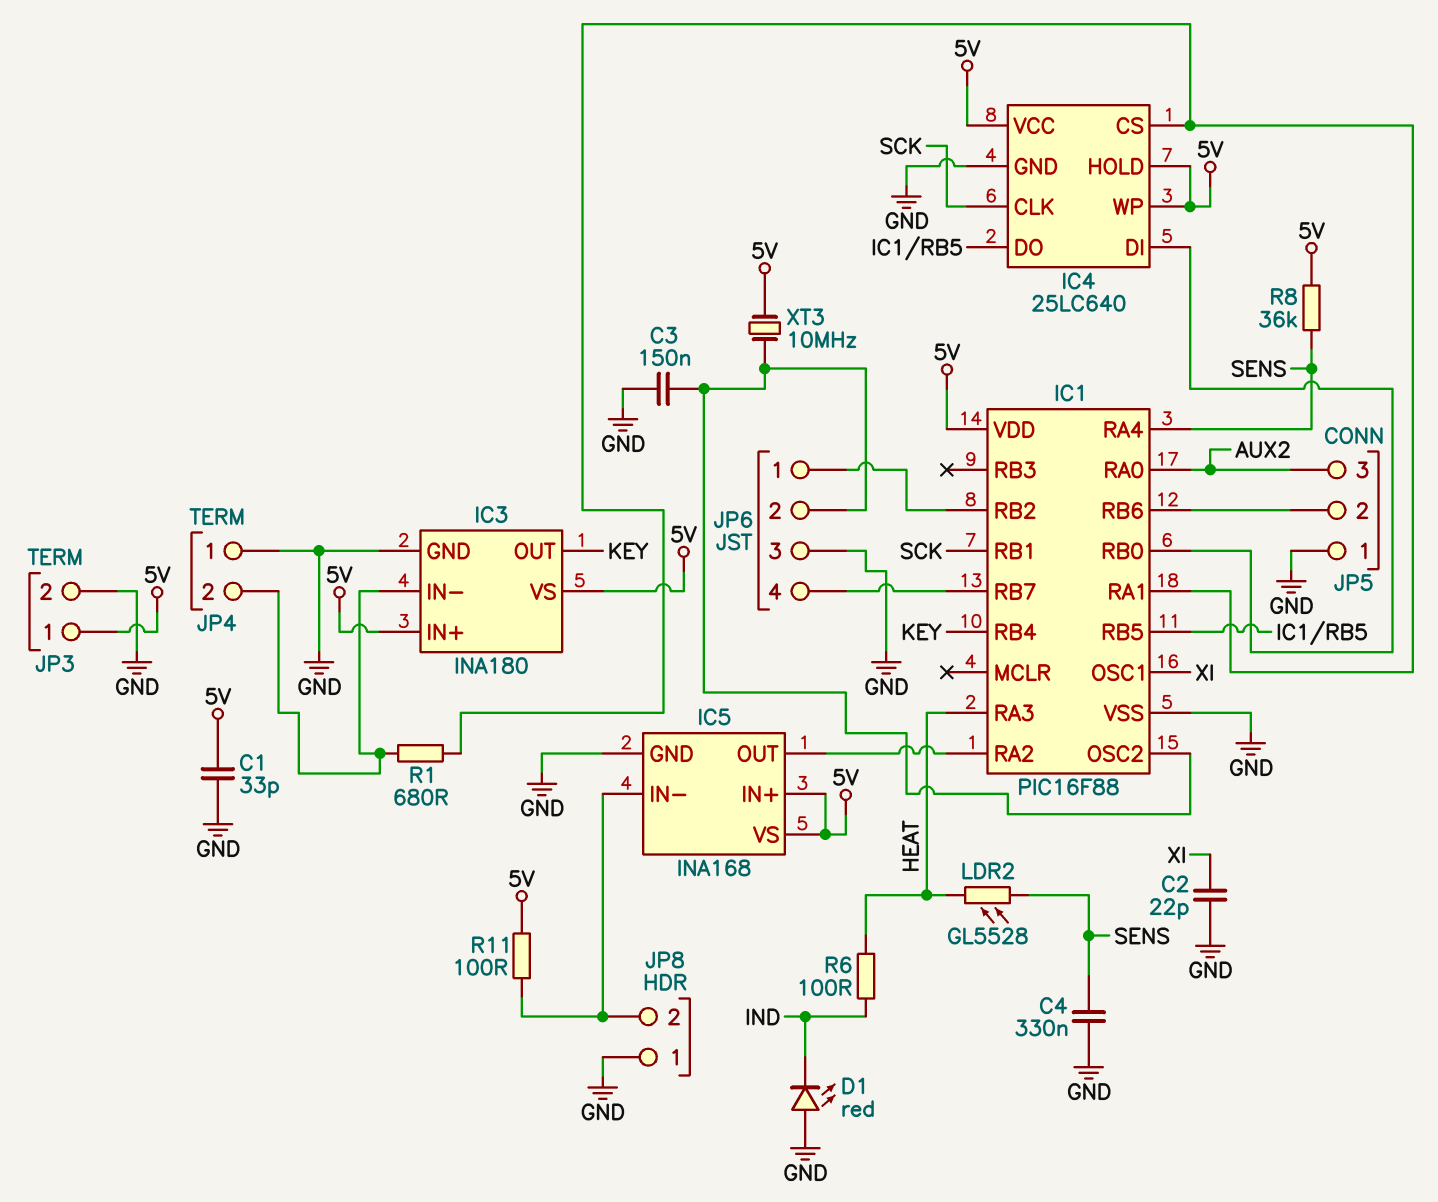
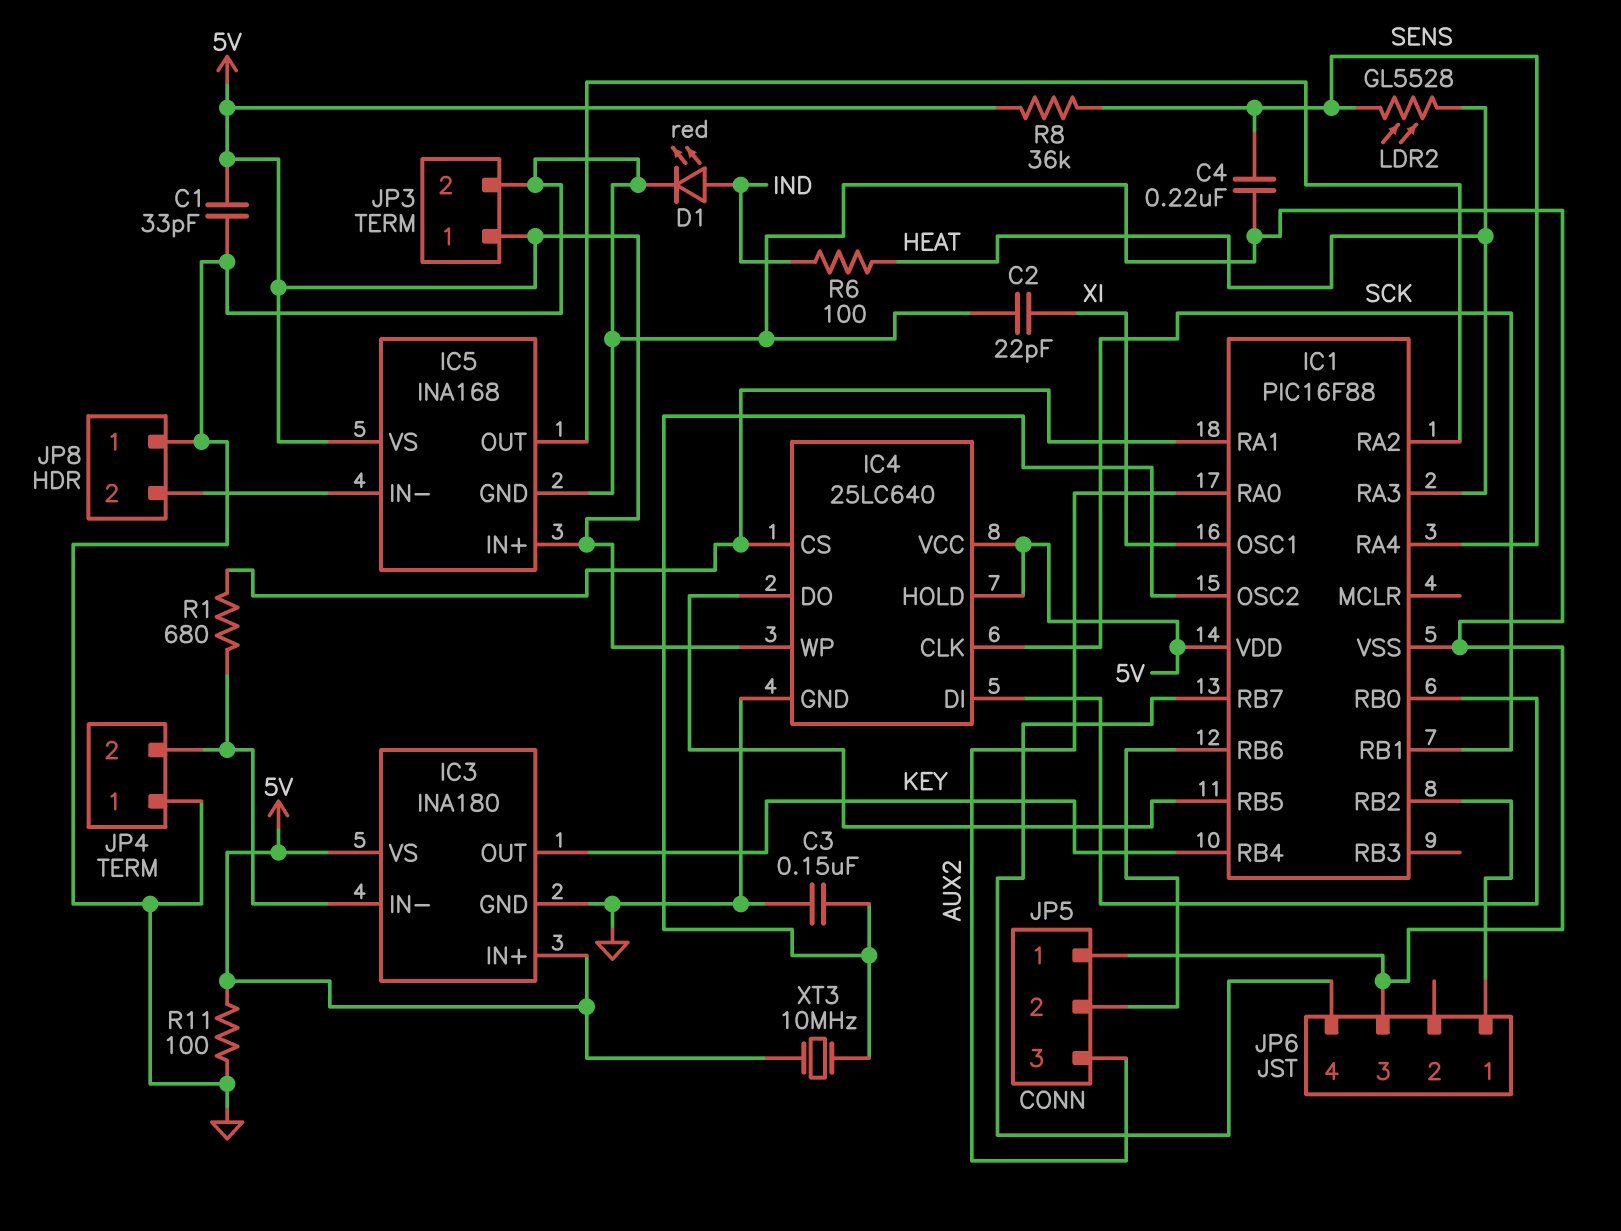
C4: 330nF (GND, SENS) -> 220nF (GND, SENS)
D1: LED red (A GND, K IND) -> LED red (A IND, K GND)
JP6 pin 2: IC1/OSC2 -> none
R11: 100 (5V, IC5/IN-) -> 100 (5V, GND)

